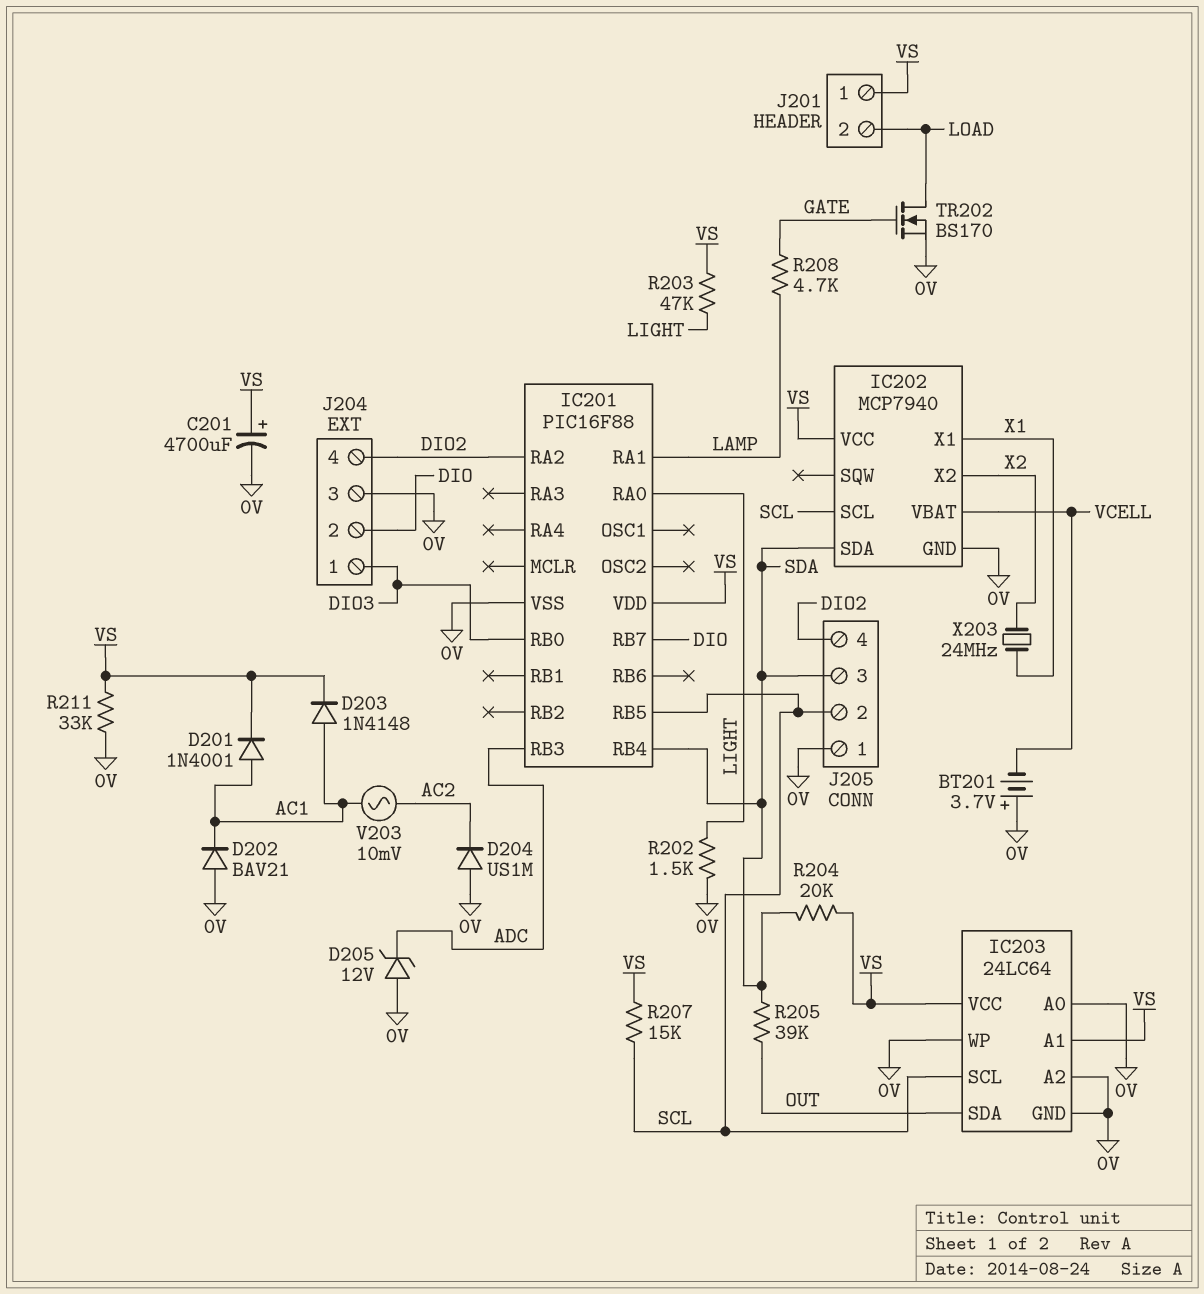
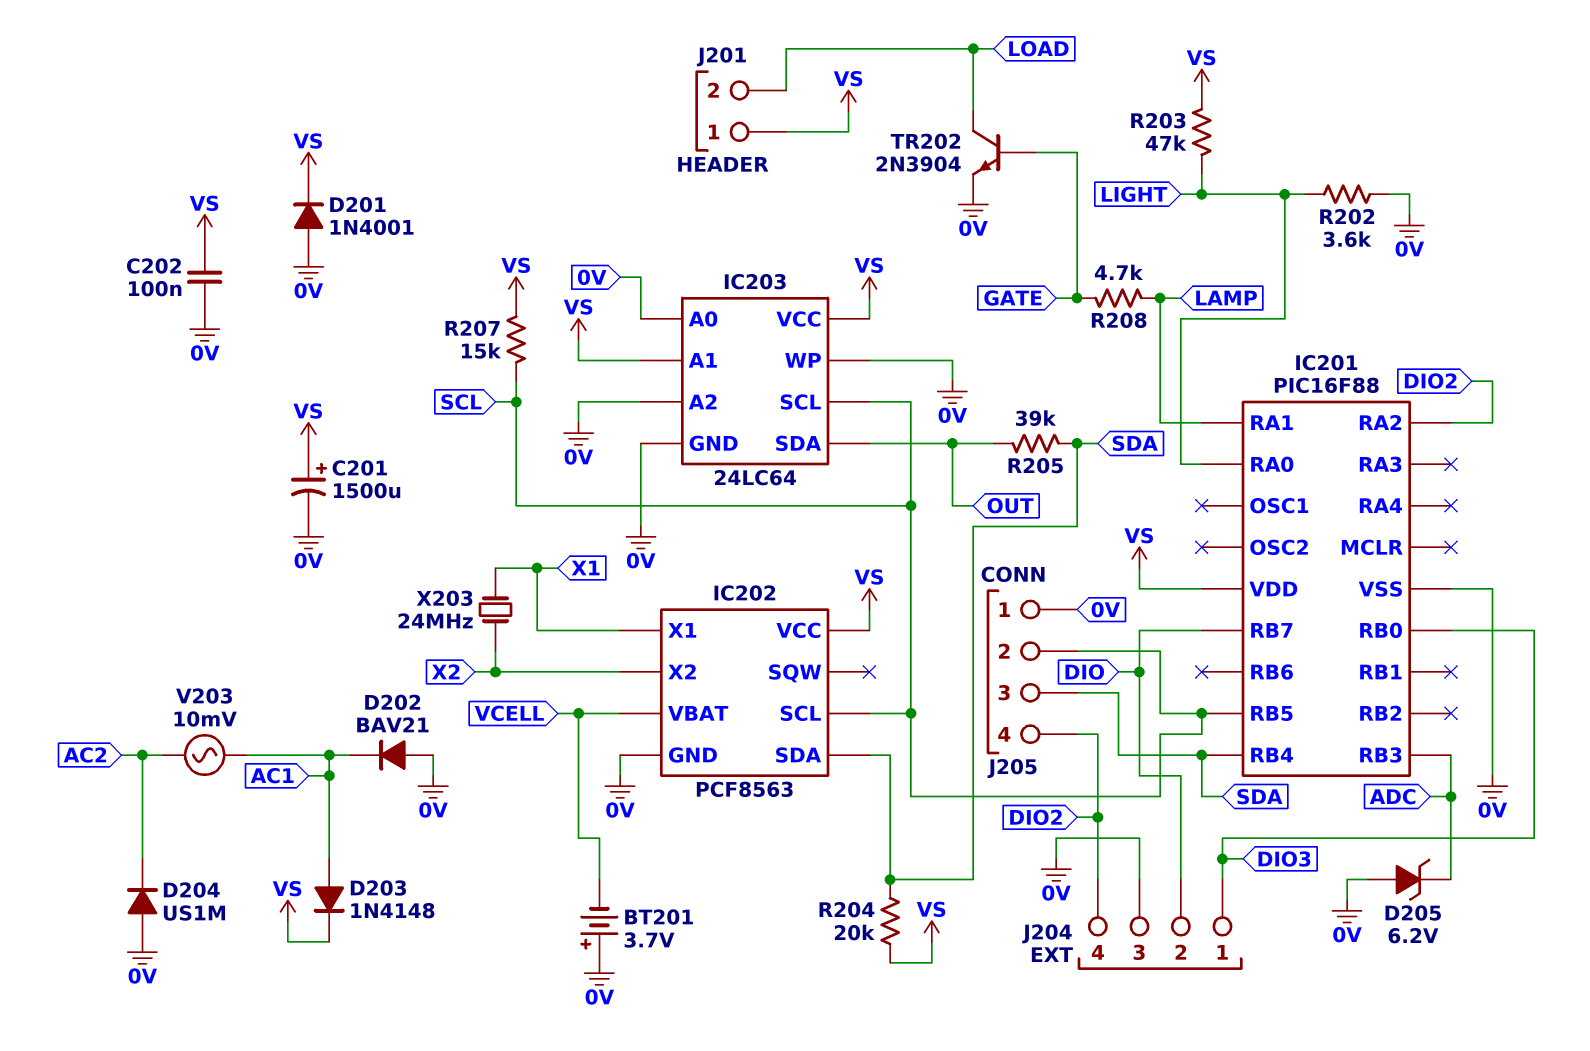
C201: 4700uF (plus VS, minus 0V) -> 1500uF (plus VS, minus 0V)
C202: none -> 100nF (0V, VS)
D201: diode 1N4001 (A AC1, K VS) -> diode 1N4001 (A 0V, K VS)
D205: zener 12V (A 0V, K ADC) -> zener 6.2V (A 0V, K ADC)
IC202: MCP7940 -> PCF8563
R202: 1.5k (0V, LIGHT) -> 3.6k (0V, LIGHT)
R211: 33k (0V, VS) -> none
TR202: NMOS BS170 (G GATE, D LOAD, S 0V) -> NPN 2N3904 (B GATE, C LOAD, E 0V)

